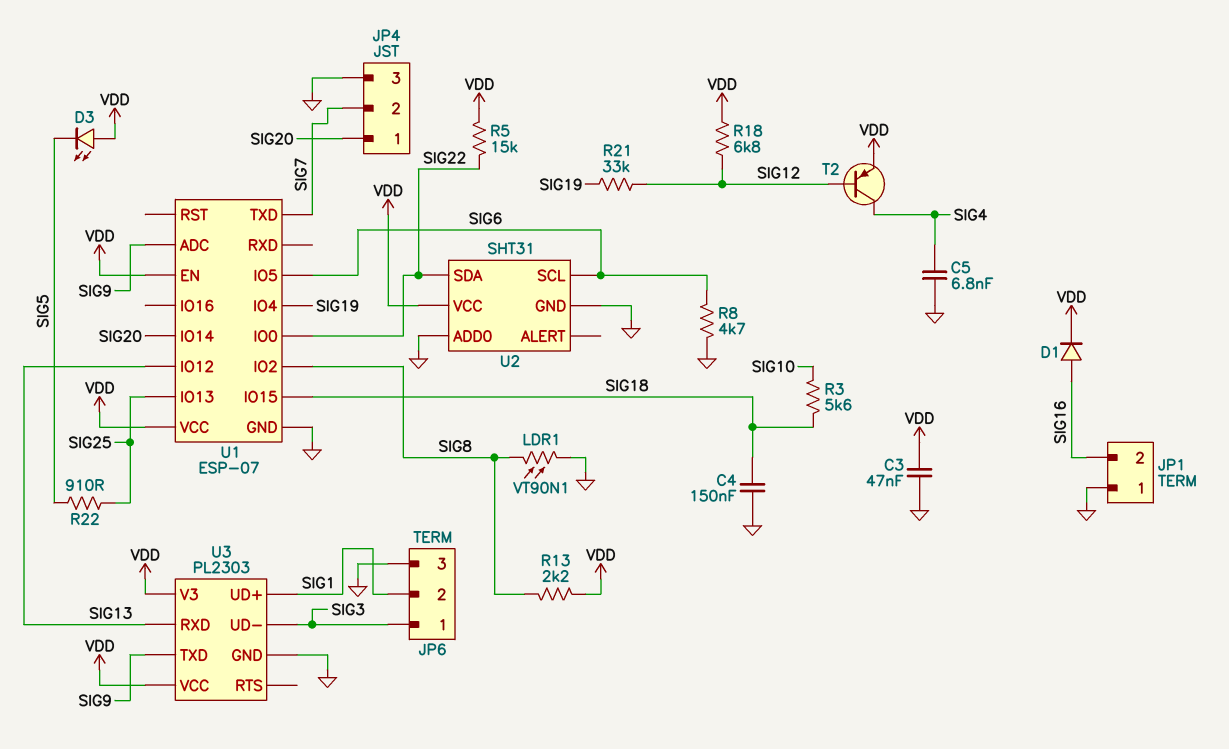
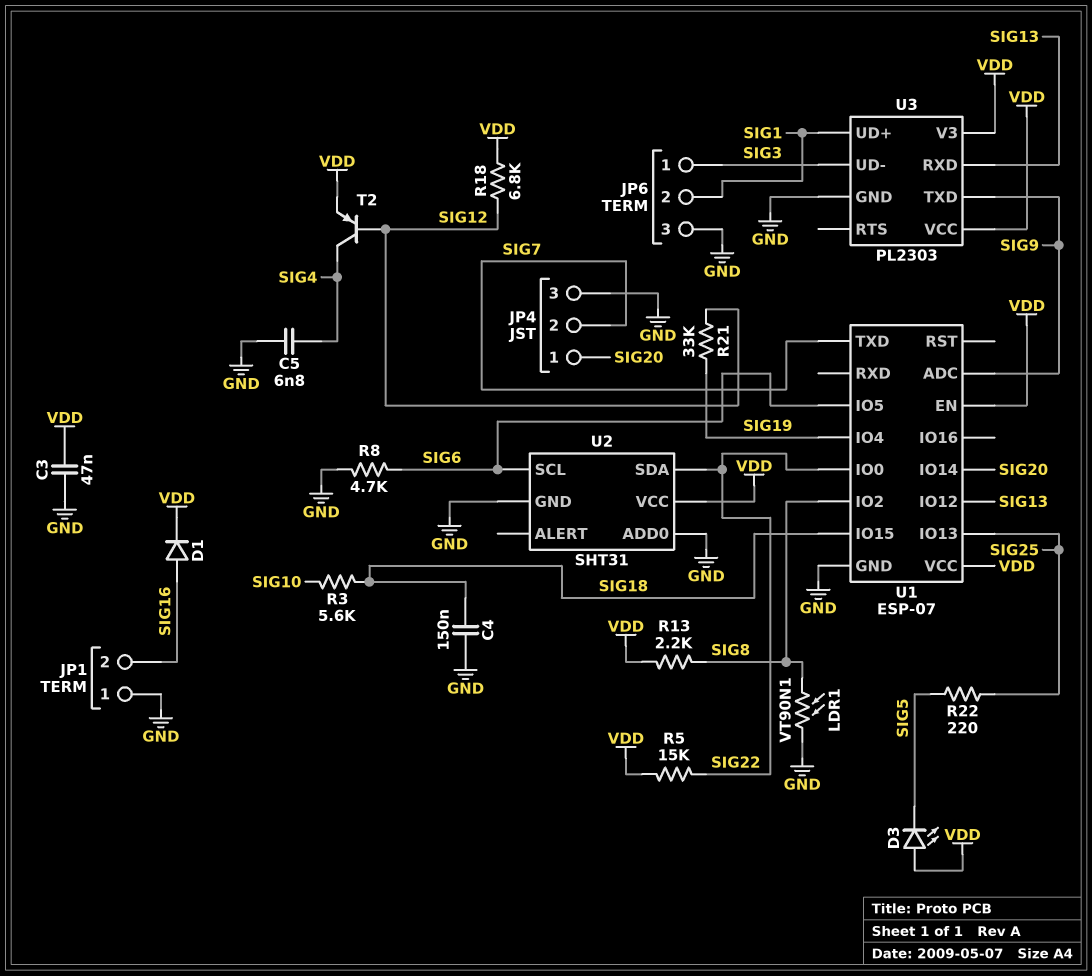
R22: 910 (SIG5, SIG25) -> 220 (SIG5, SIG25)

